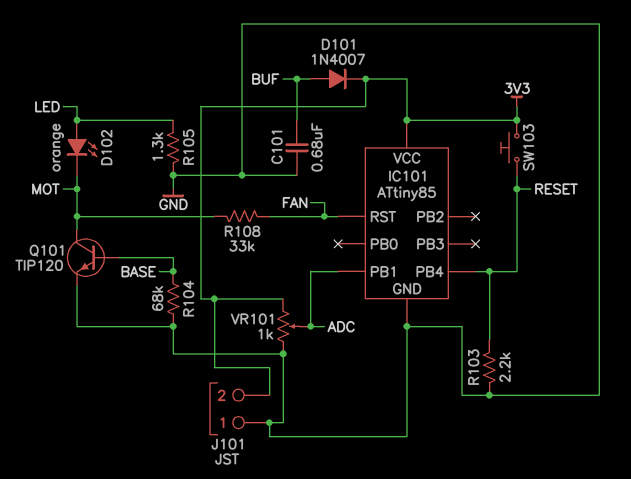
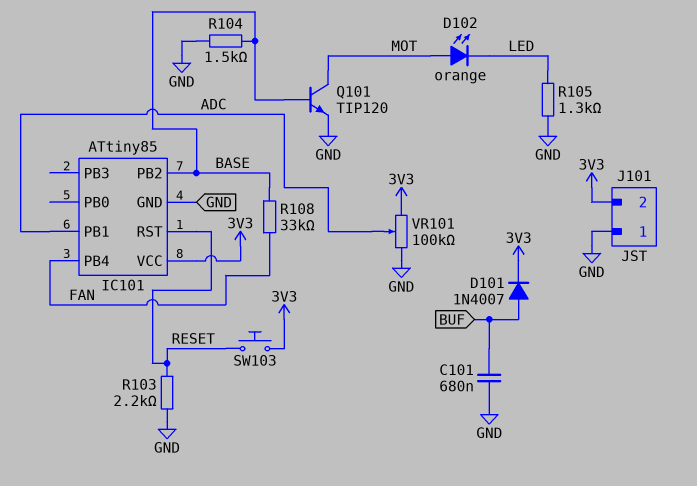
D102: LED orange (A LED, K MOT) -> LED orange (A MOT, K LED)
IC101 pin PB2: none -> BASE
IC101 pin PB4: RESET -> FAN
IC101 pin RST: FAN -> RESET
R104: 68k (BASE, GND) -> 1.5k (BASE, GND)
R108: 33k (FAN, MOT) -> 33k (BASE, FAN)
VR101: 1k (3V3, GND, wiper ADC) -> 100k (3V3, GND, wiper ADC)

